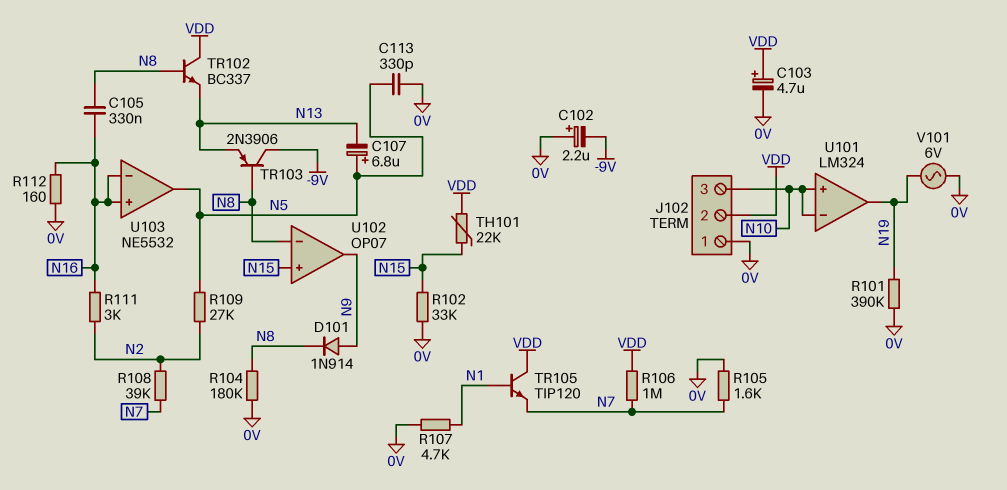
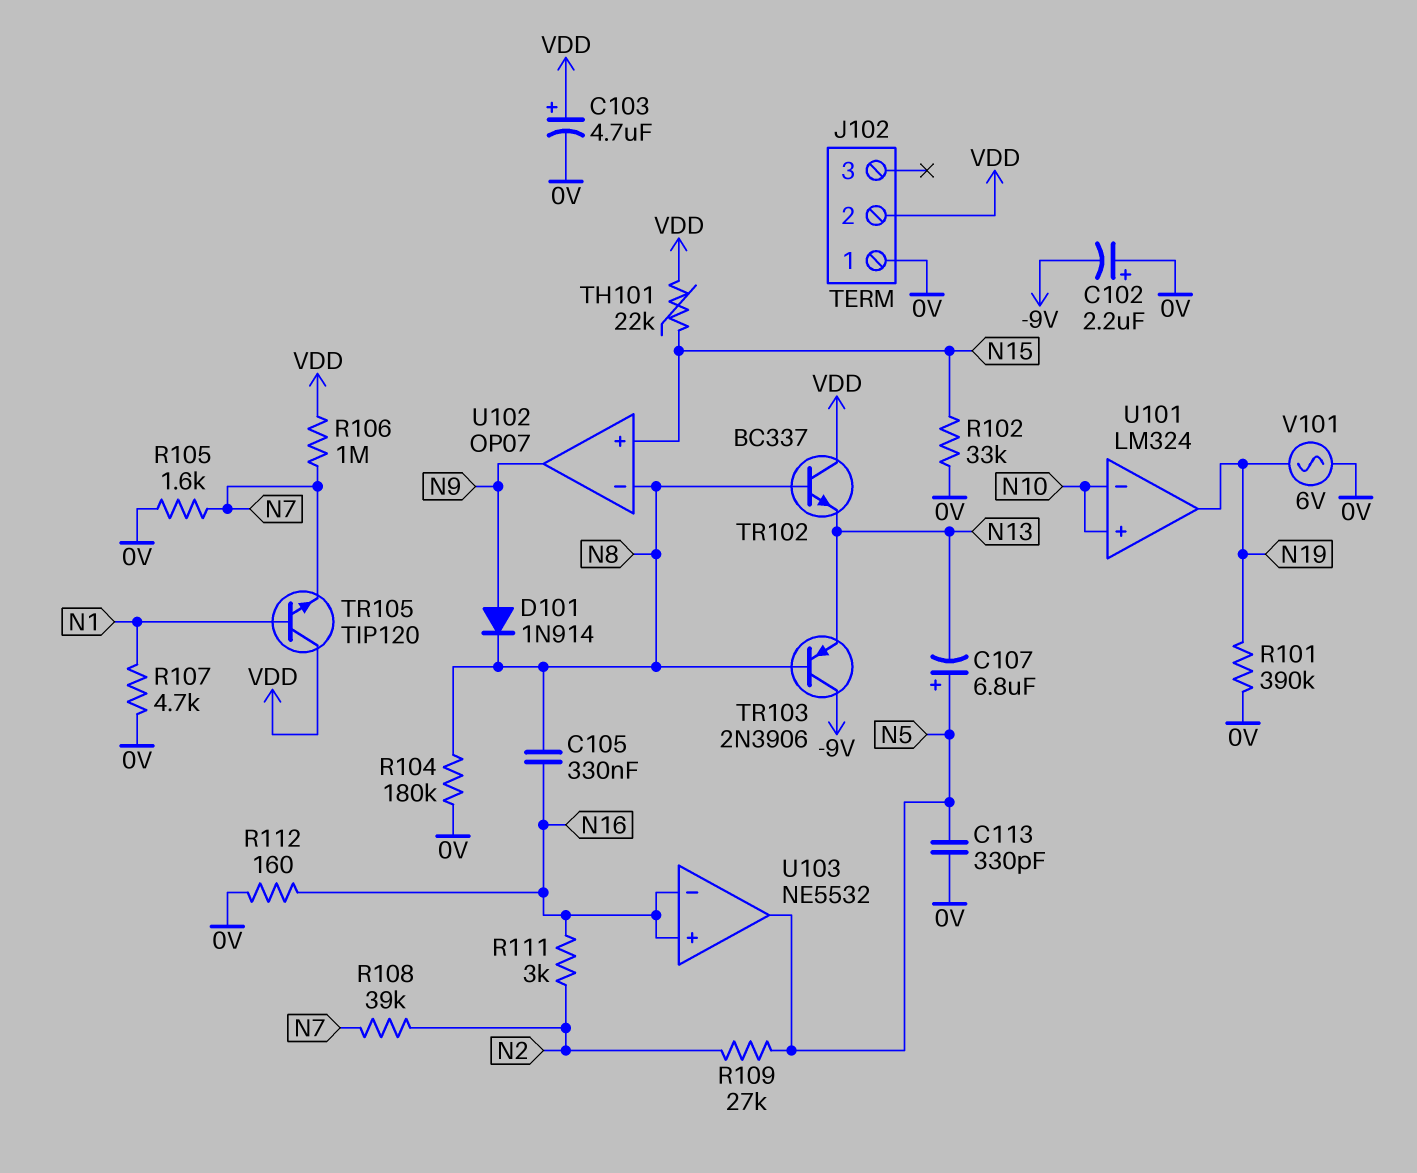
J102 pin 3: N10 -> none

